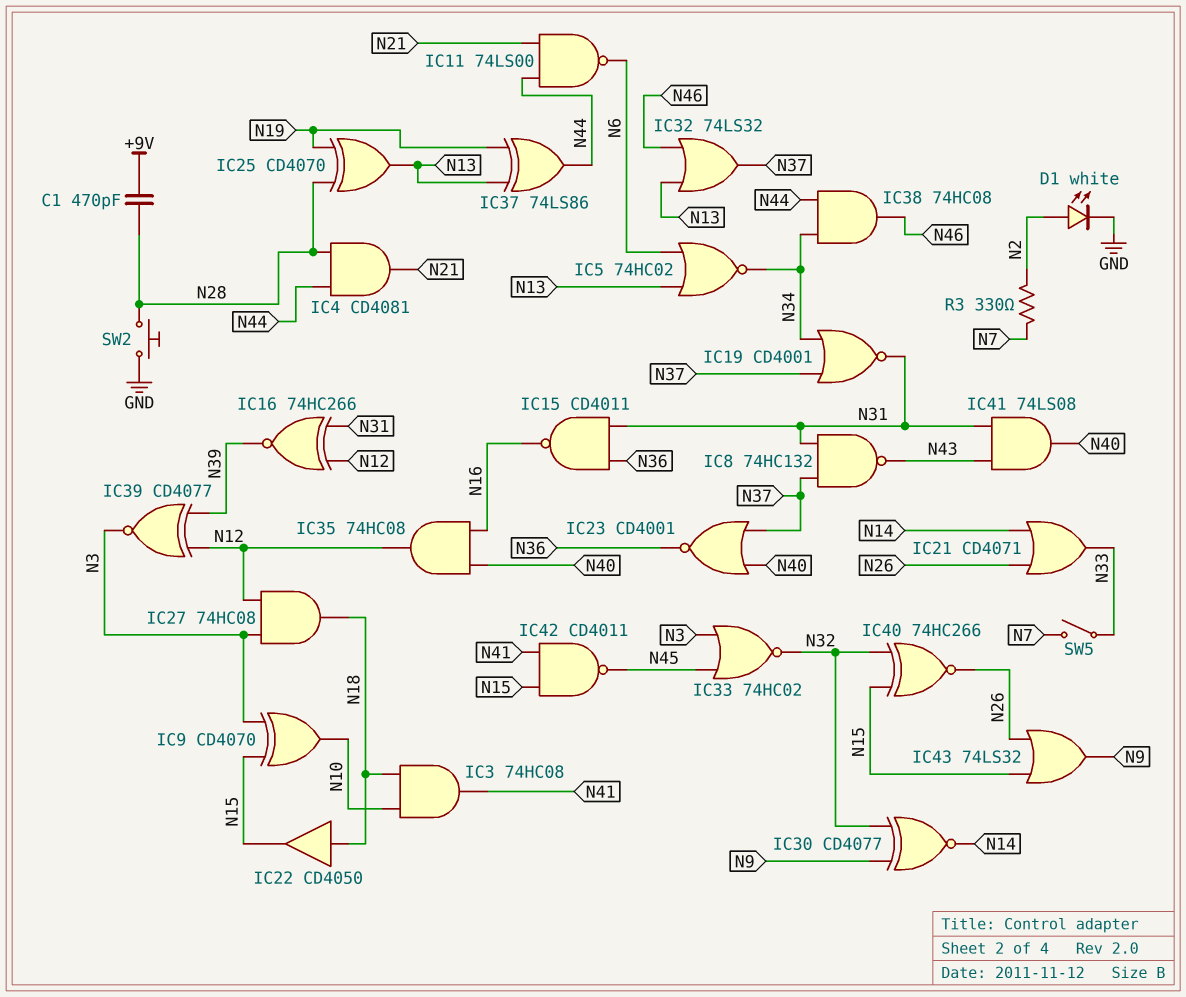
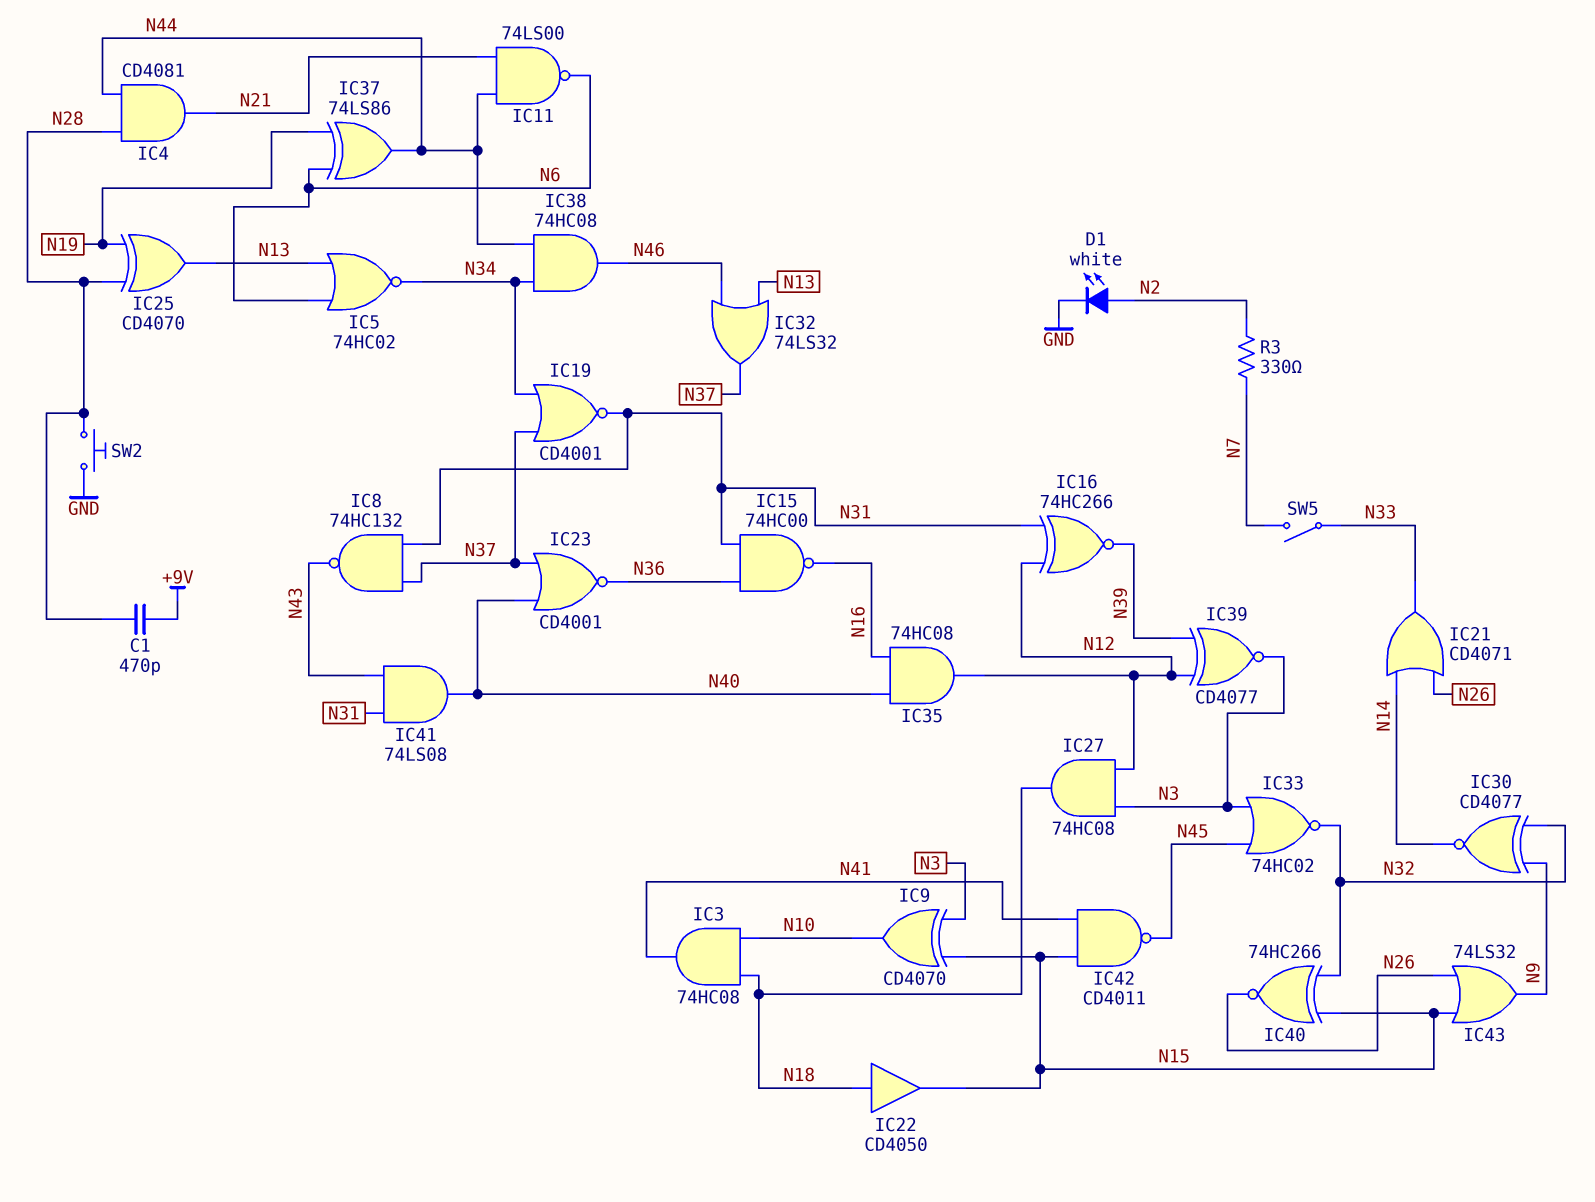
IC15: NAND CD4011 (in N31, in N36, out N16) -> NAND 74HC00 (in N31, in N36, out N16)
IC37: XOR 74LS86 (in N13, in N19, out N44) -> XOR 74LS86 (in N6, in N19, out N44)

